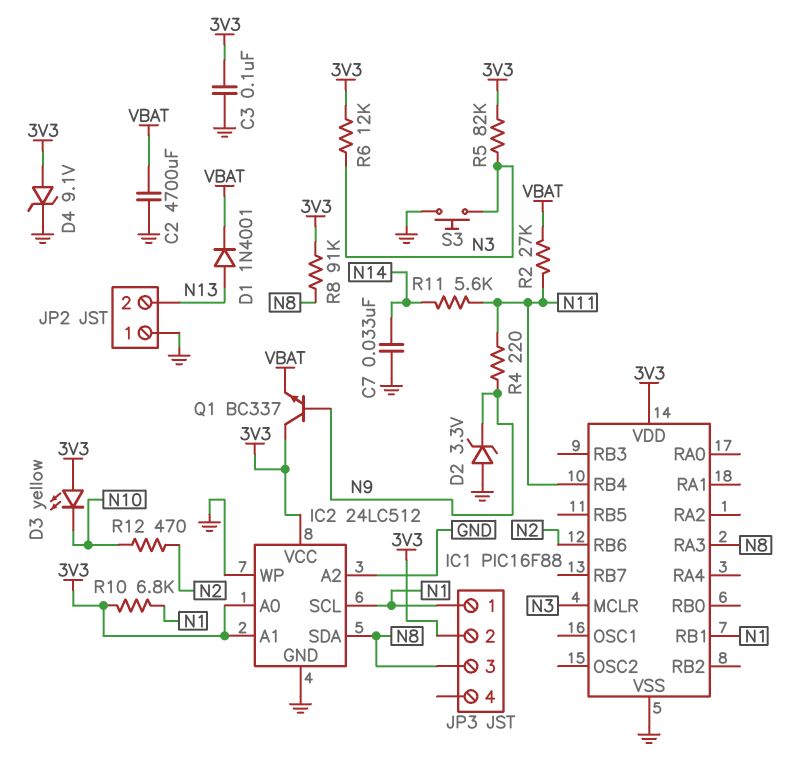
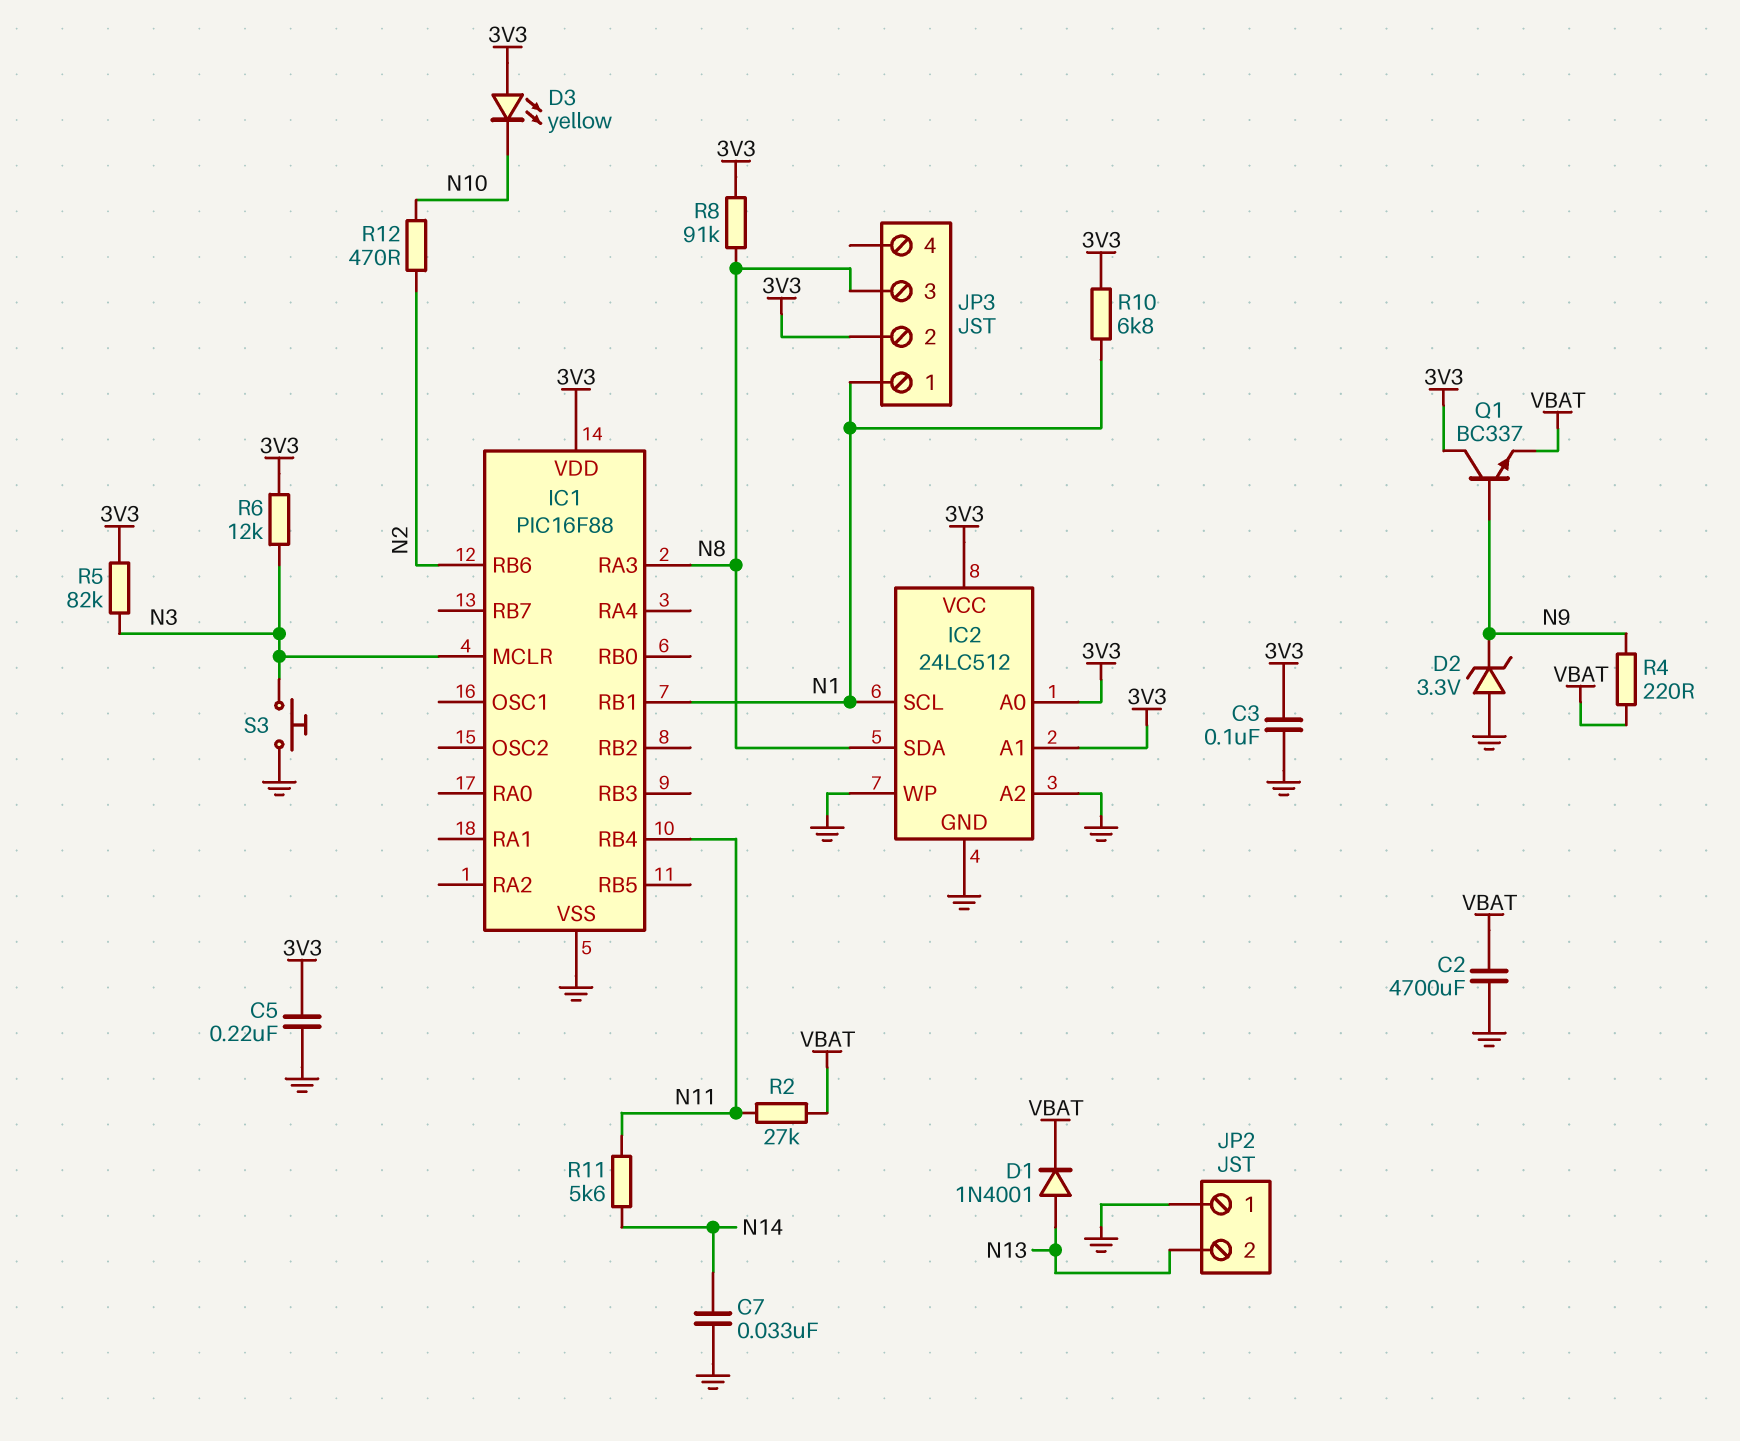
C5: none -> 220nF (3V3, GND)
D4: zener 9.1V (A 3V3, K GND) -> none
R4: 220 (N9, N11) -> 220 (N9, VBAT)

